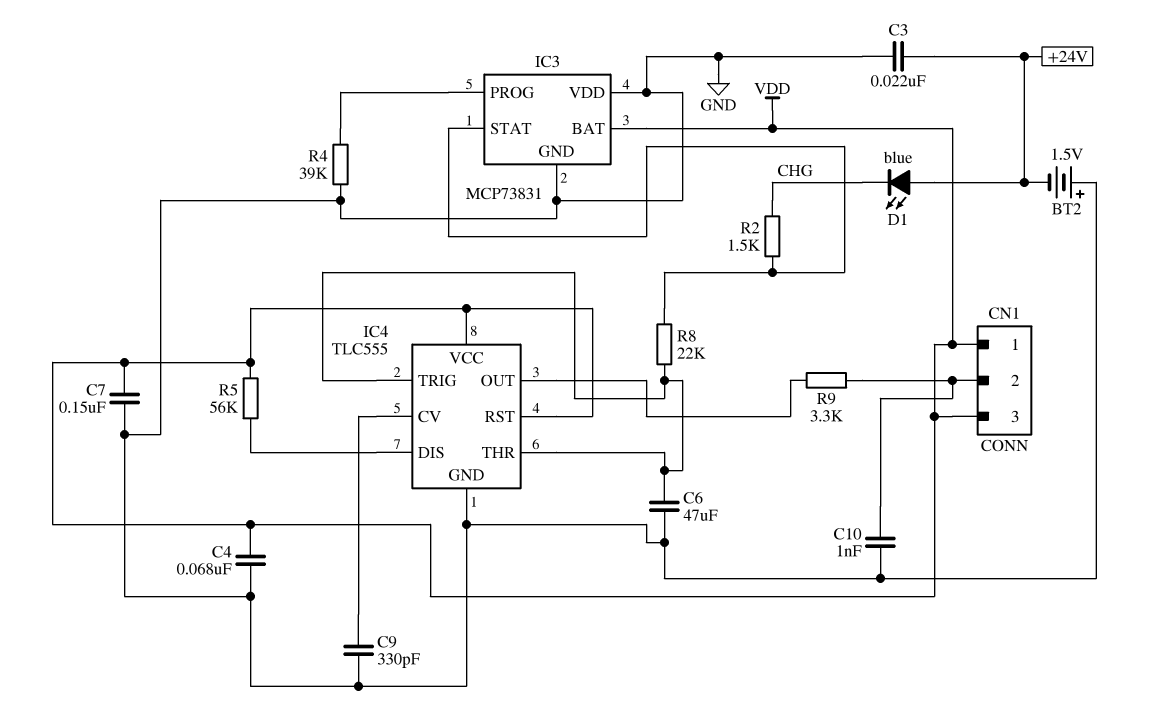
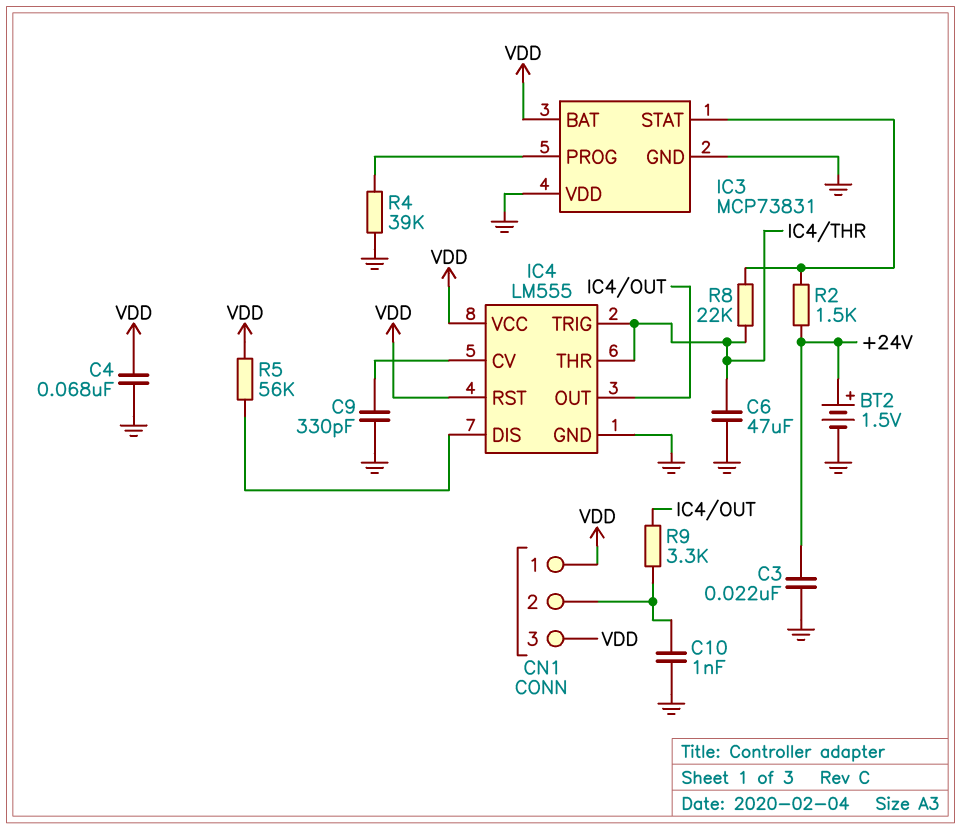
BT2: 1.5V (plus GND, minus +24V) -> 1.5V (plus +24V, minus GND)
C7: 150nF (GND, VDD) -> none
D1: LED blue (A +24V, K CHG) -> none
IC4: TLC555 -> LM555
R2: 1.5k (CHG, IC3/STAT) -> 1.5k (+24V, IC3/STAT)

